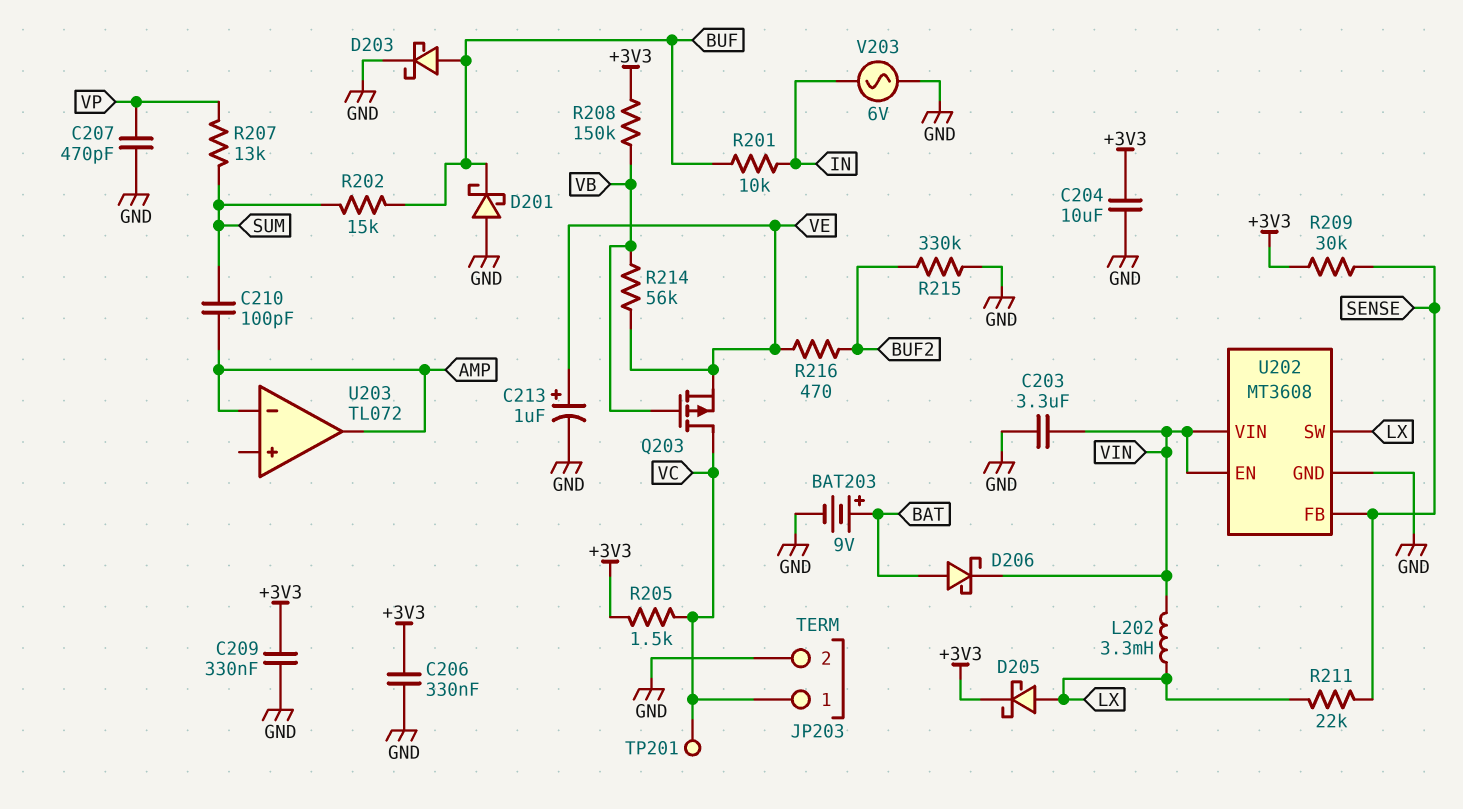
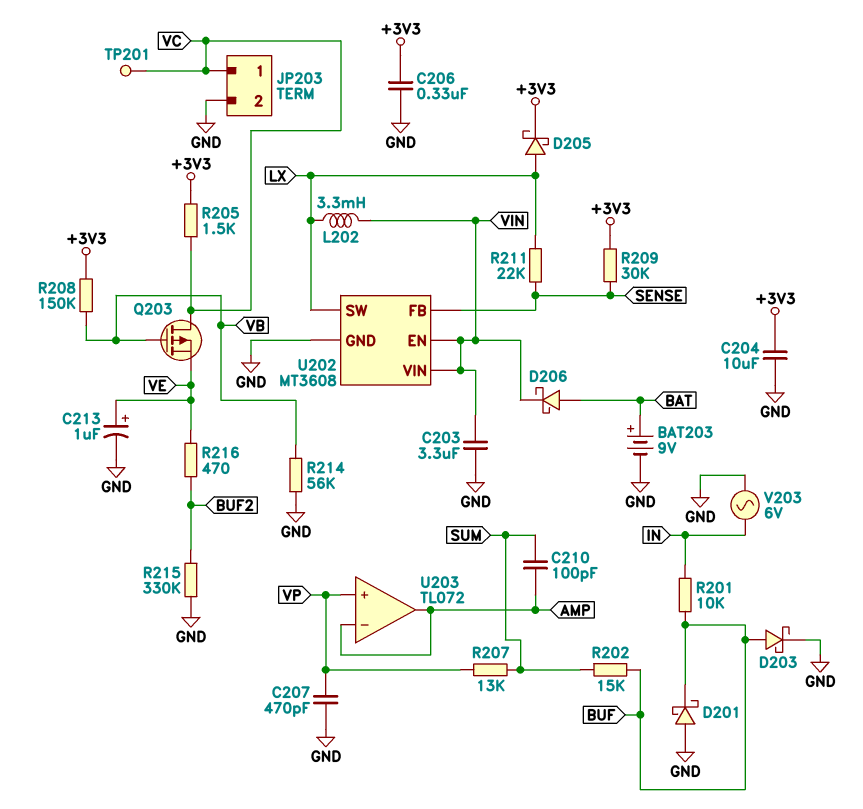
C209: 330nF (+3V3, GND) -> none
R214: 56k (VB, VE) -> 56k (GND, VB)
U203 pin in+: none -> VP

